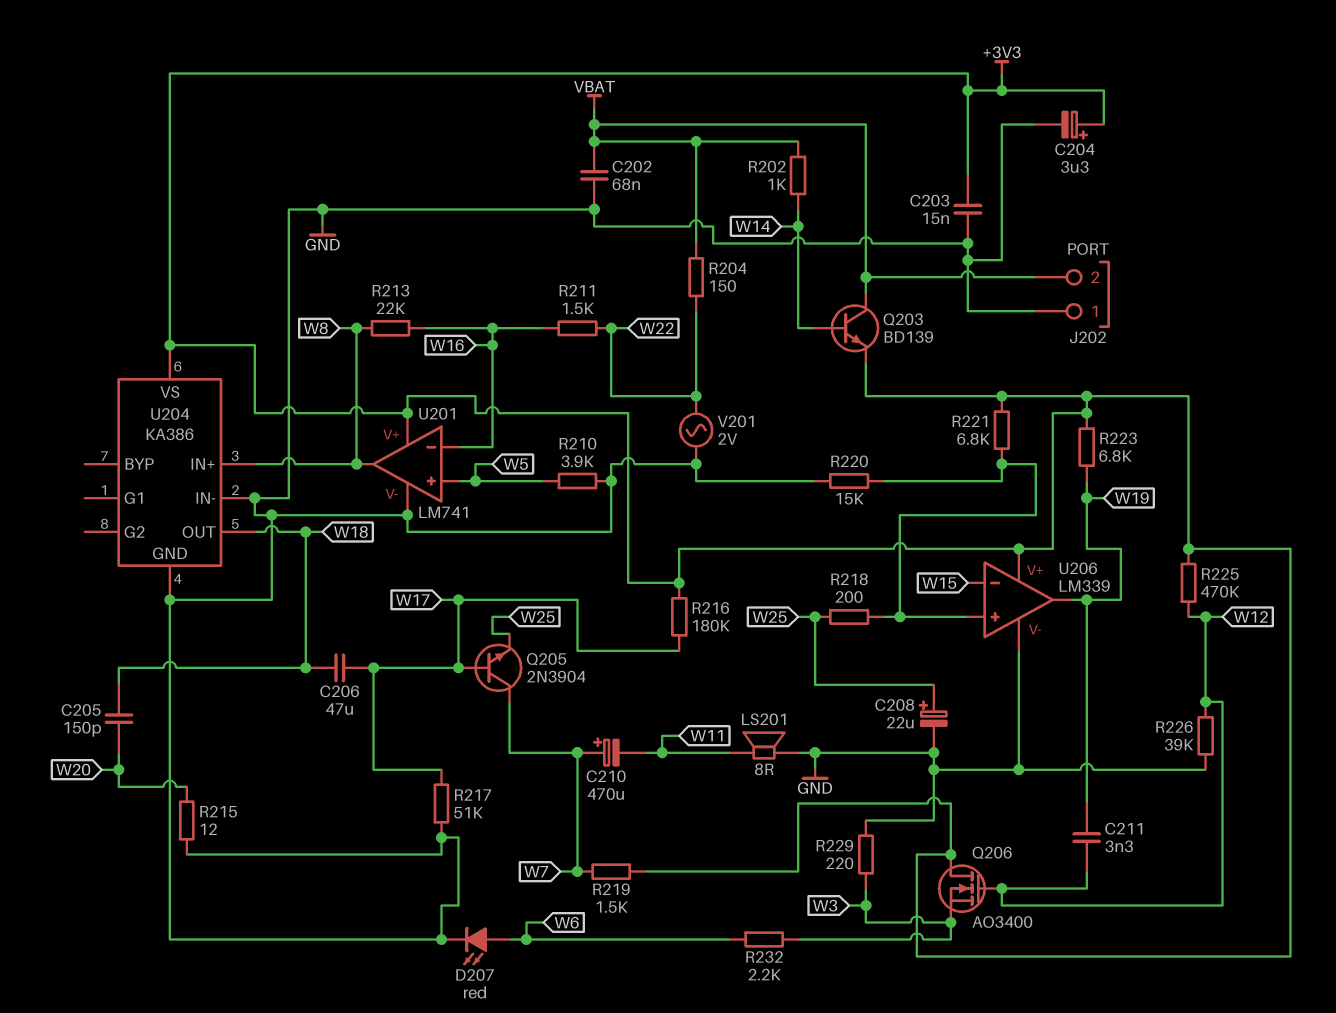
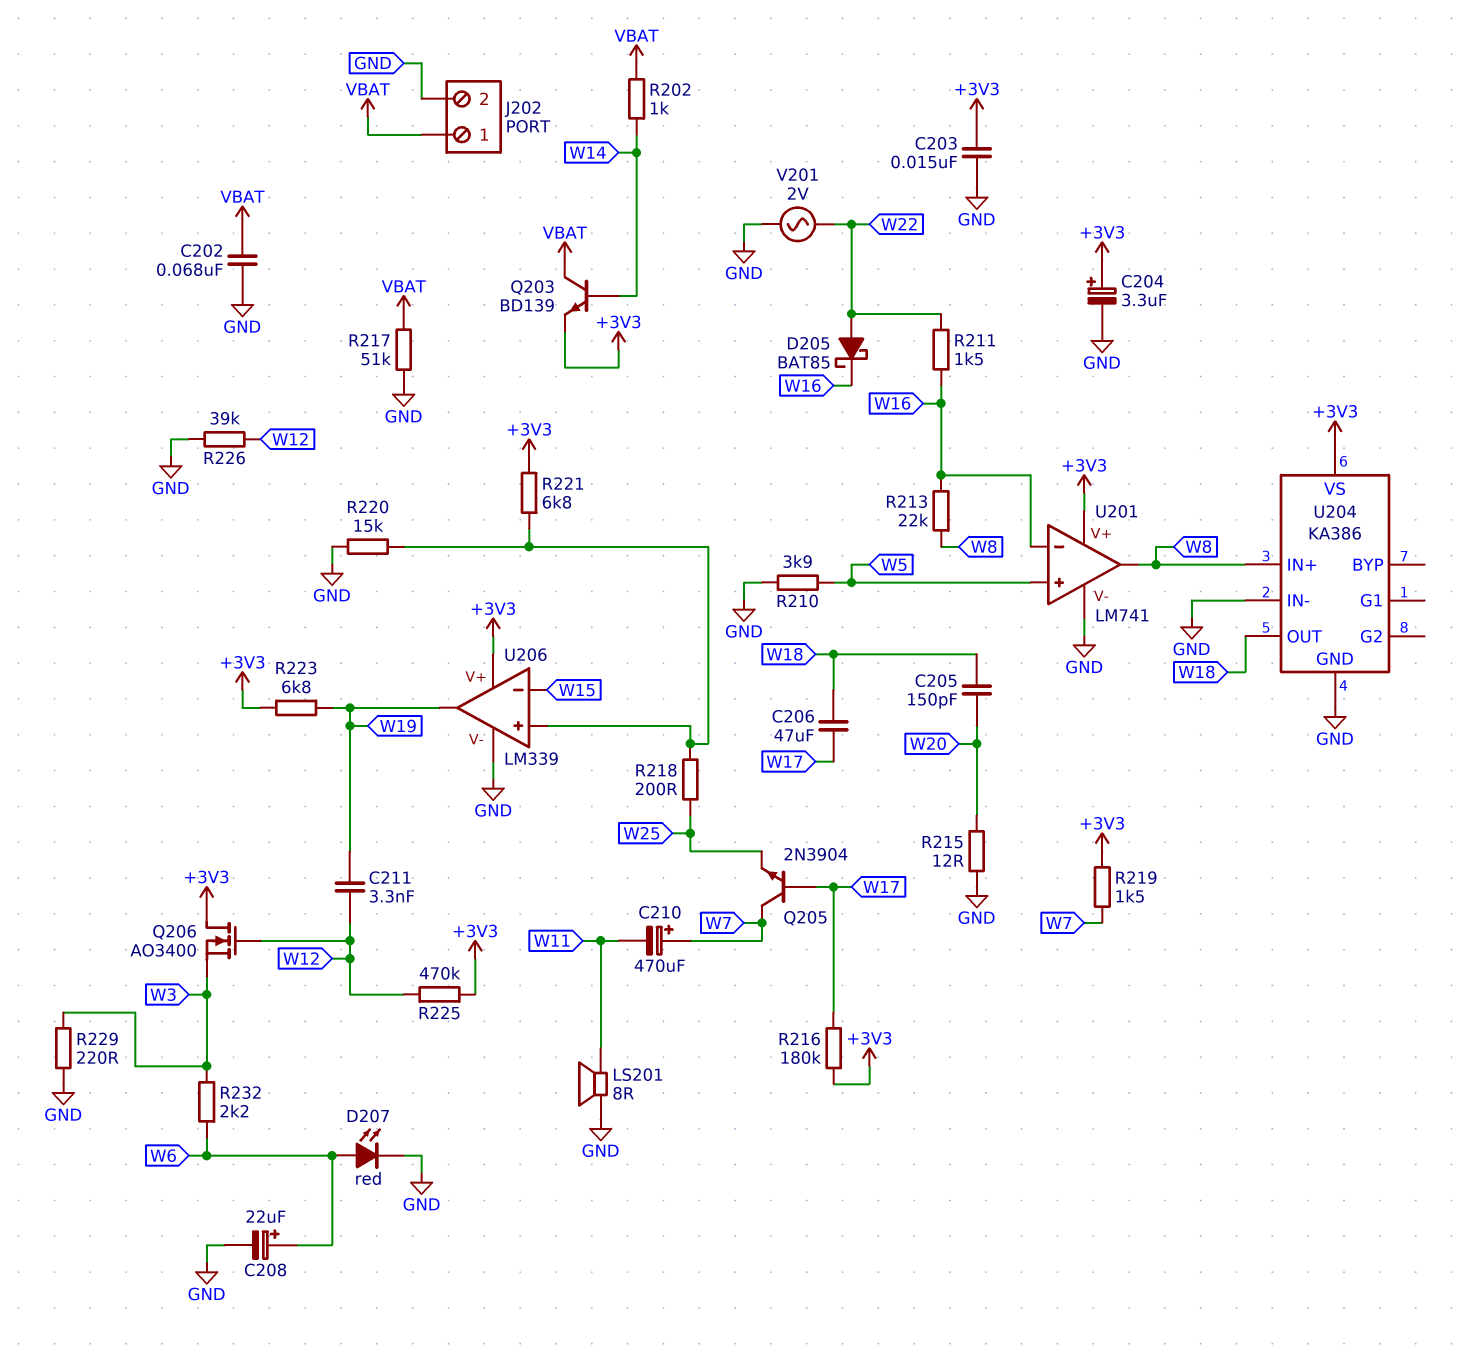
C208: 22uF (plus W25, minus GND) -> 22uF (plus W6, minus GND)
D205: none -> schottky BAT85 (A W22, K W16)
J202 pin 1: GND -> VBAT
J202 pin 2: VBAT -> GND
R204: 150 (VBAT, W22) -> none
R217: 51k (GND, W17) -> 51k (GND, VBAT)

